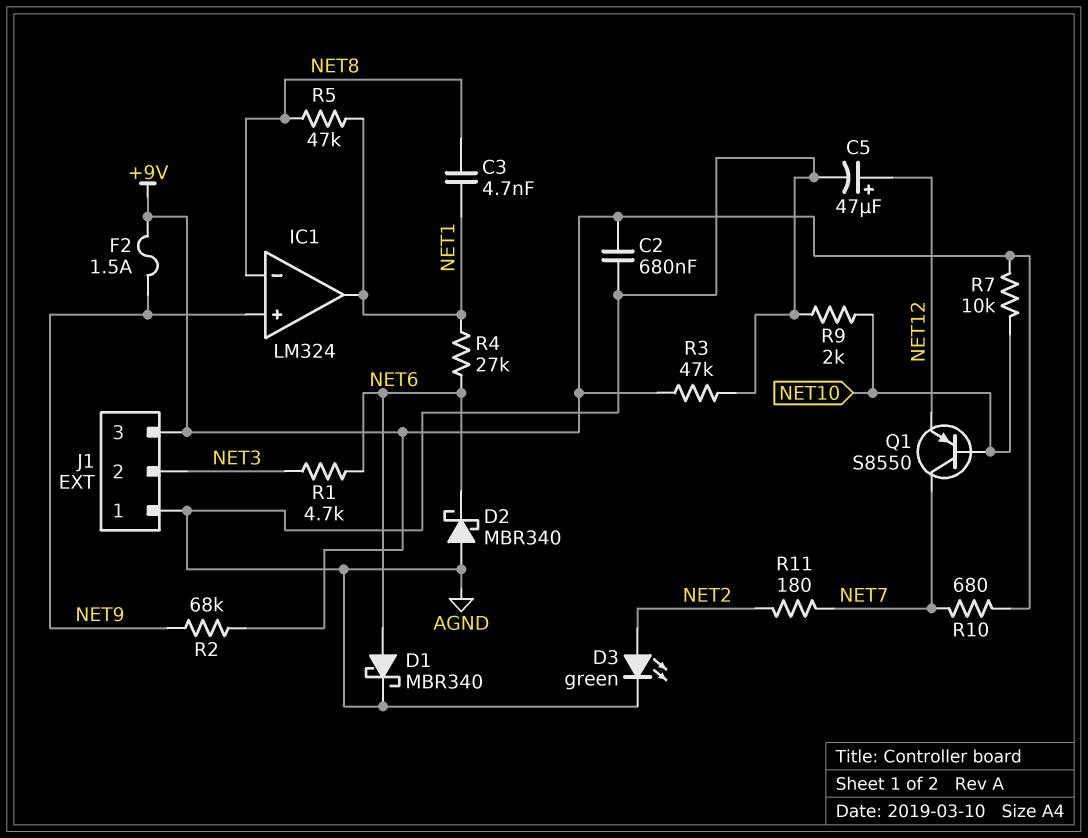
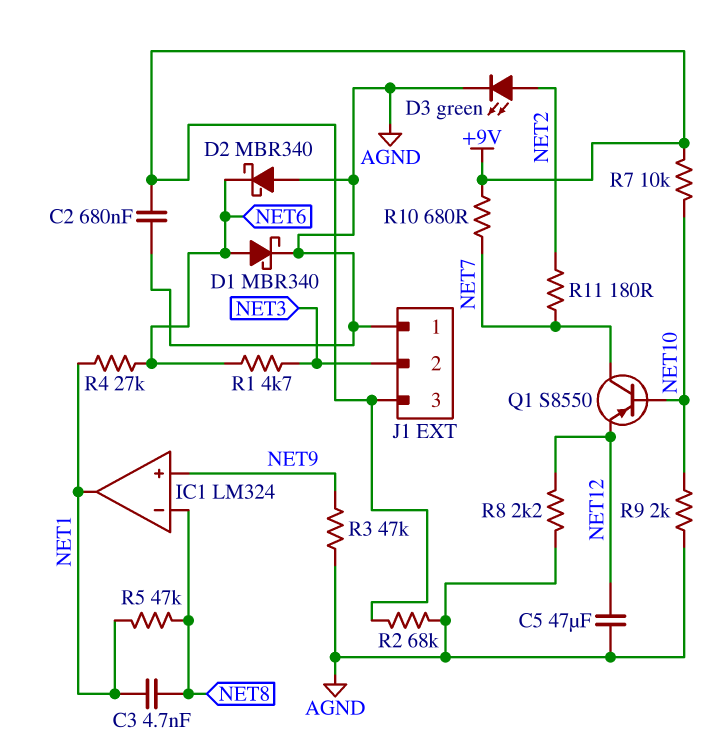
C5: 47uF (plus NET12, minus AGND) -> 47uF (AGND, NET12)
F2: 1.5A (+9V, NET9) -> none
R2: 68k (+9V, NET9) -> 68k (+9V, AGND)
R3: 47k (+9V, AGND) -> 47k (AGND, NET9)
R8: none -> 2.2k (AGND, NET12)

